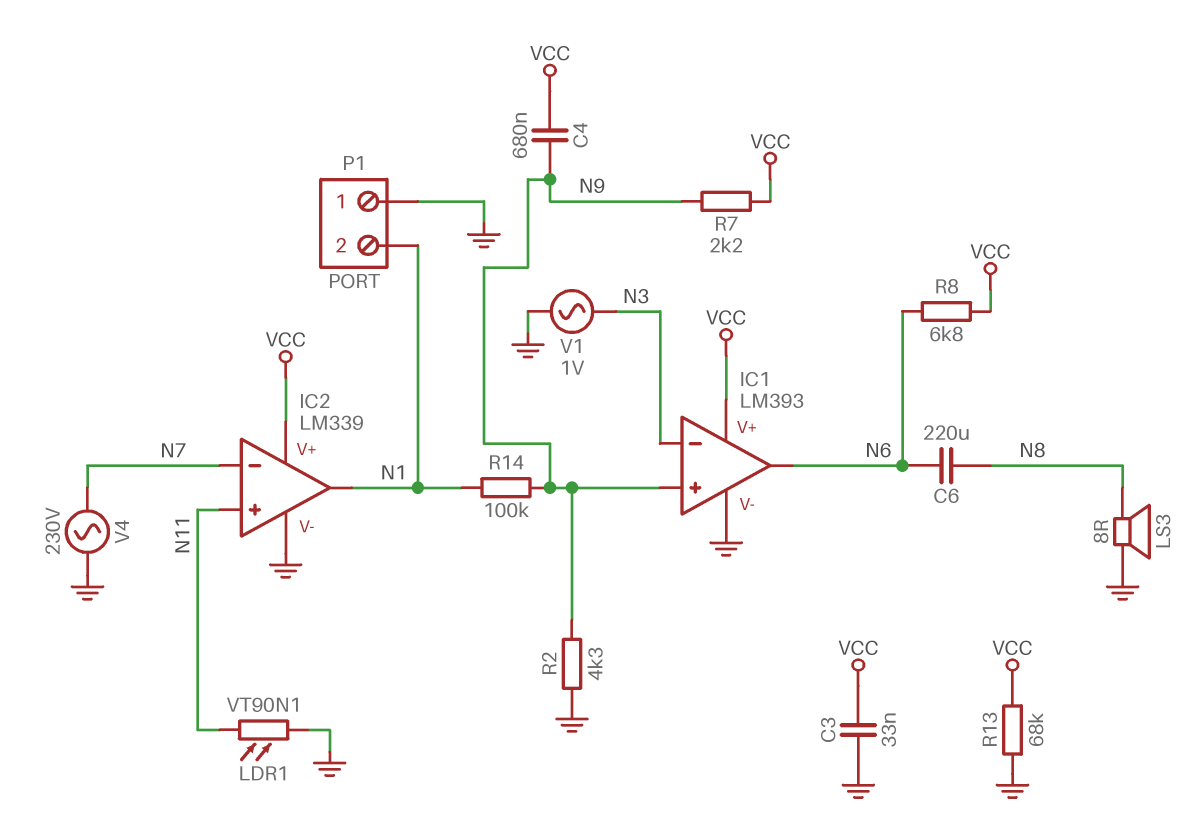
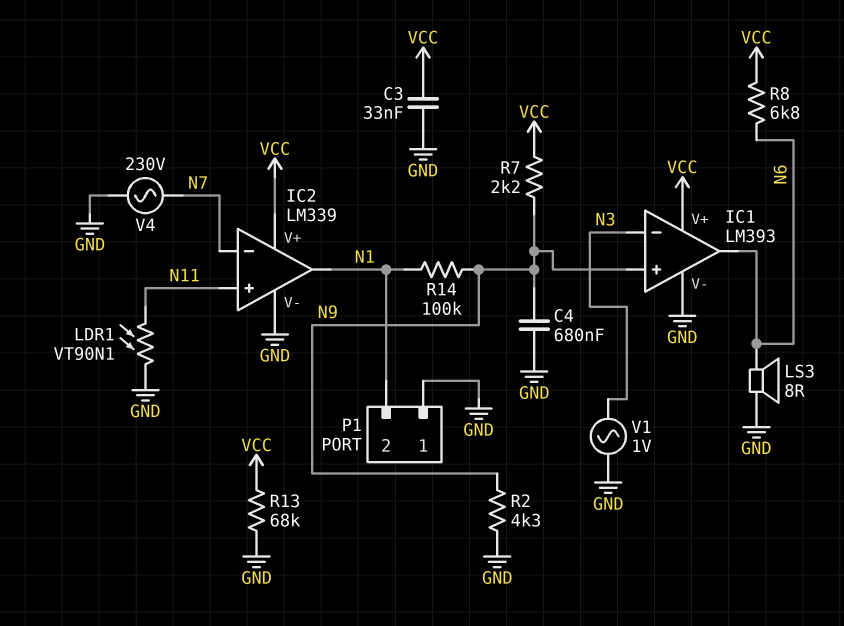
C4: 680nF (N9, VCC) -> 680nF (GND, N9)
C6: 220uF (N6, N8) -> none
LS3: speaker 8R (GND, N8) -> speaker 8R (GND, N6)

